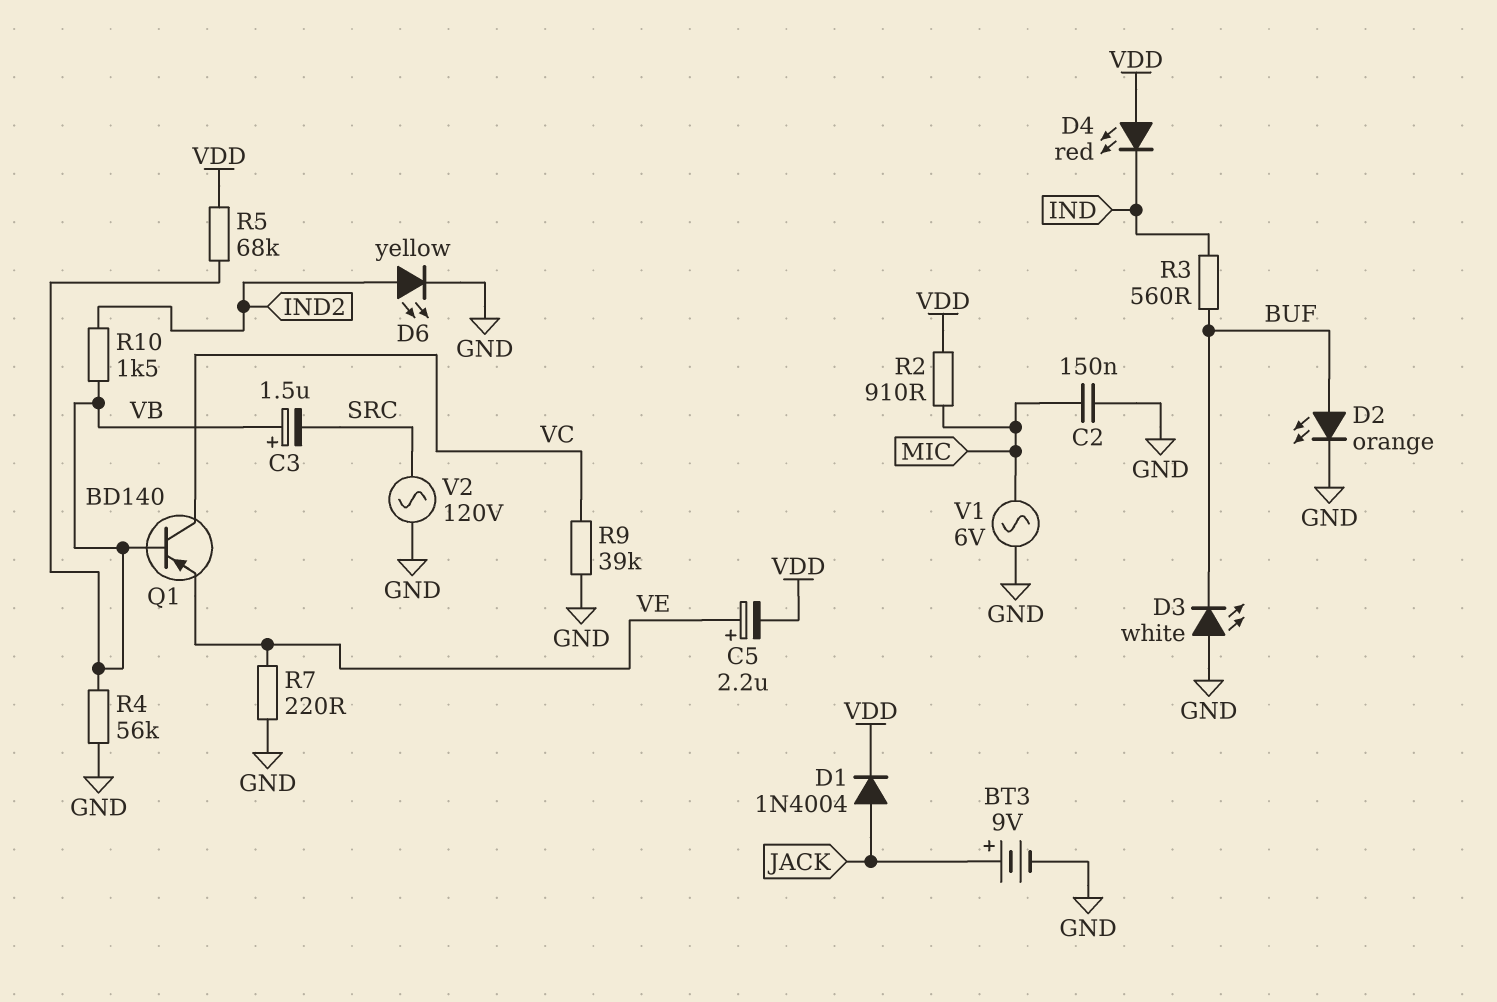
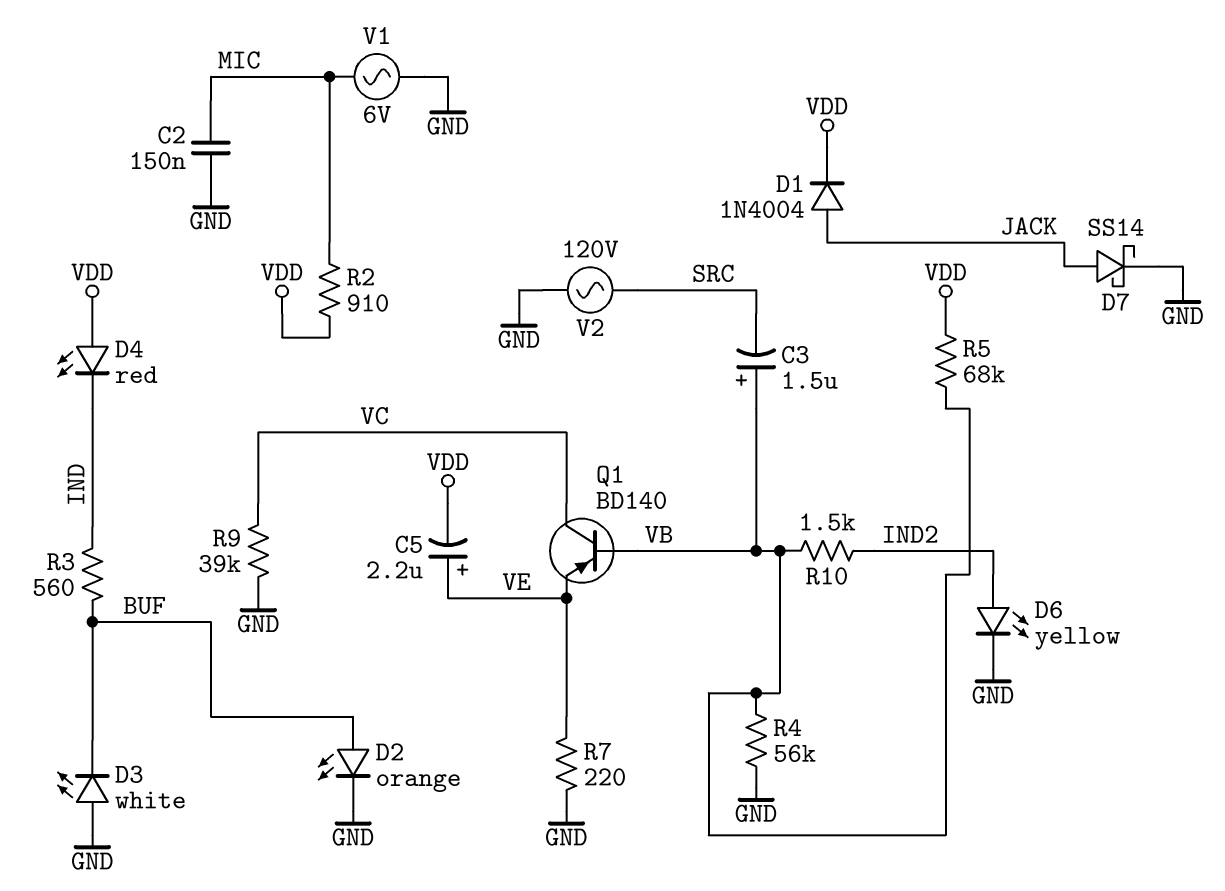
BT3: 9V (plus JACK, minus GND) -> none
D7: none -> schottky SS14 (A JACK, K GND)

